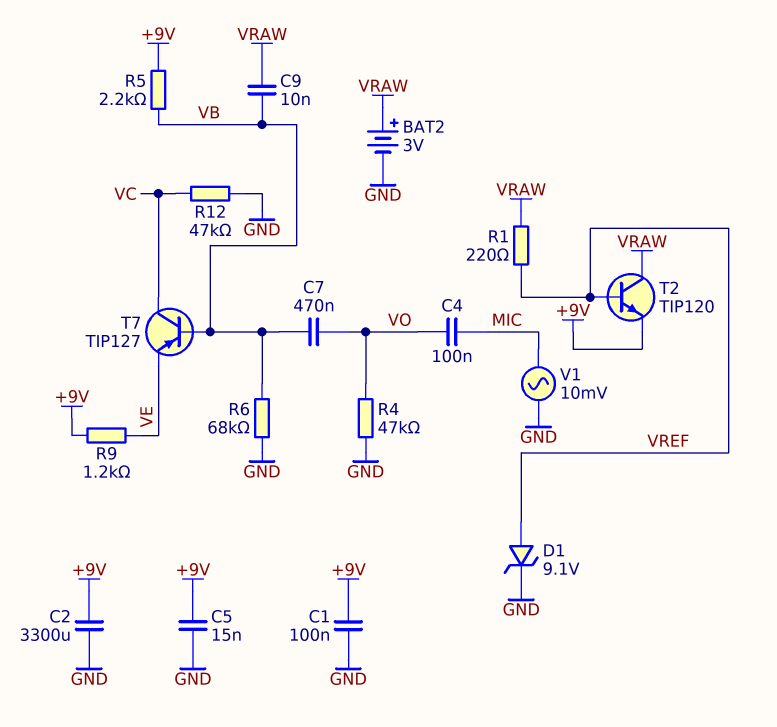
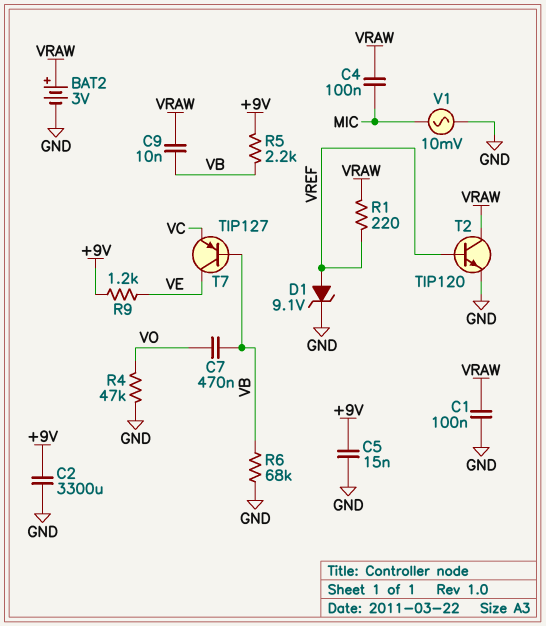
C1: 100nF (+9V, GND) -> 100nF (GND, VRAW)
C4: 100nF (MIC, VO) -> 100nF (MIC, VRAW)
R12: 47k (GND, VC) -> none
T2: NPN TIP120 (B VREF, C VRAW, E +9V) -> NPN TIP120 (B VREF, C VRAW, E GND)
T7: PNP TIP127 (B VB, C VC, E VE) -> PNP TIP127 (B VB, C VE, E VC)

